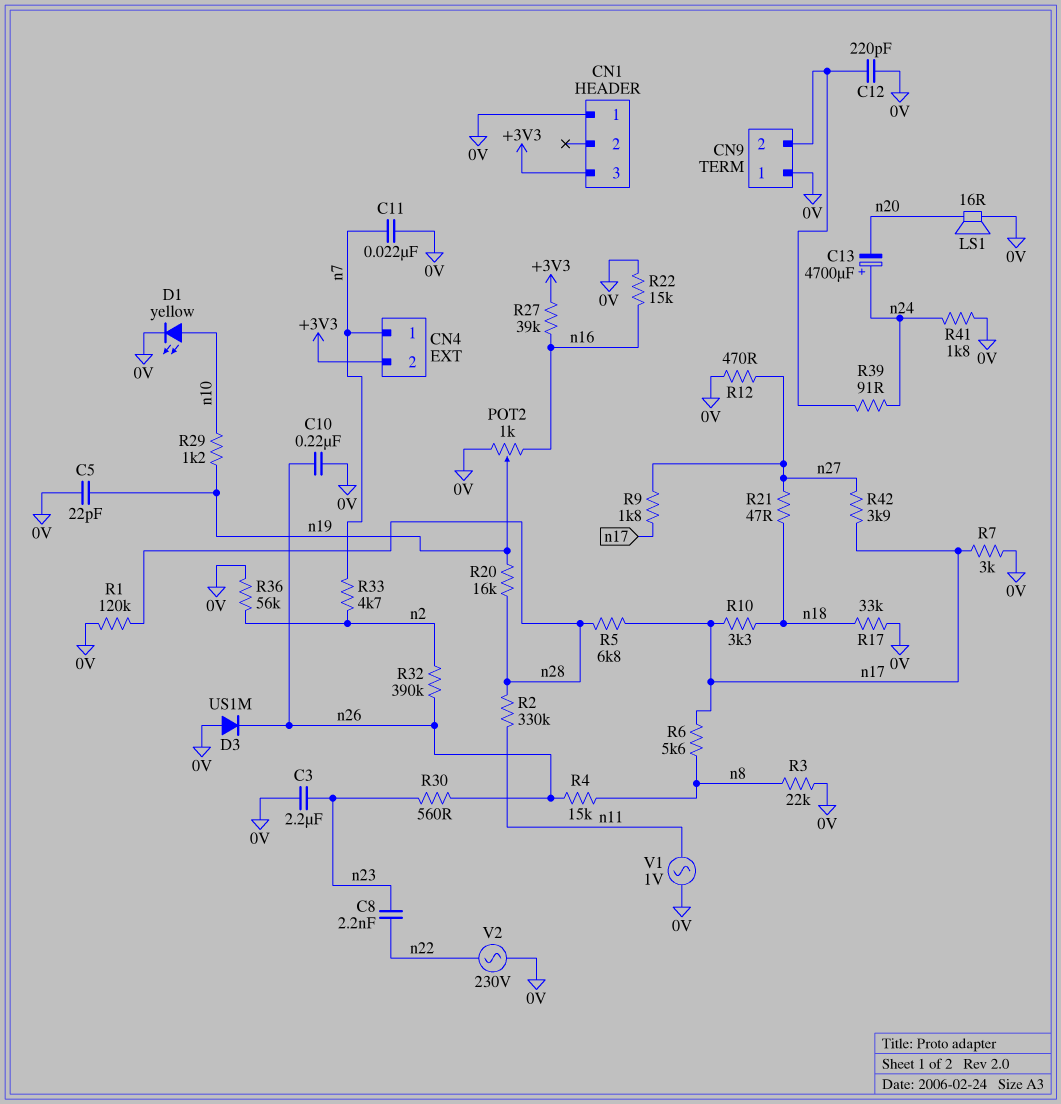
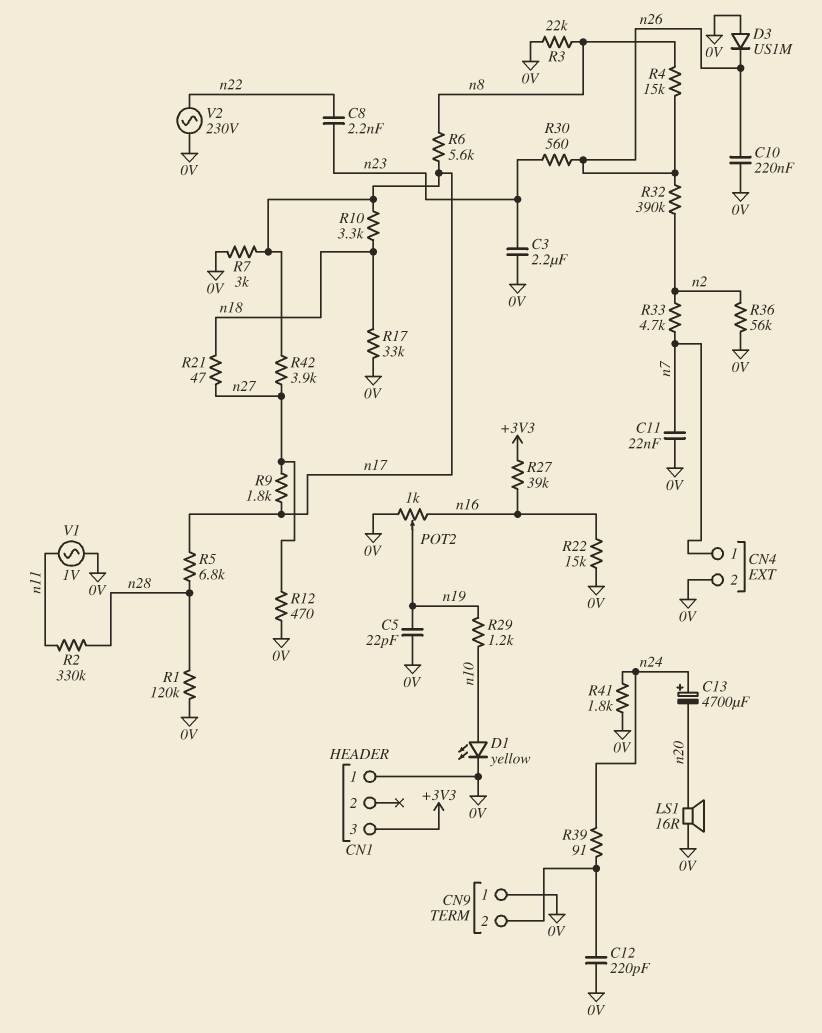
CN4 pin 2: +3V3 -> 0V
R20: 16k (n19, n28) -> none

